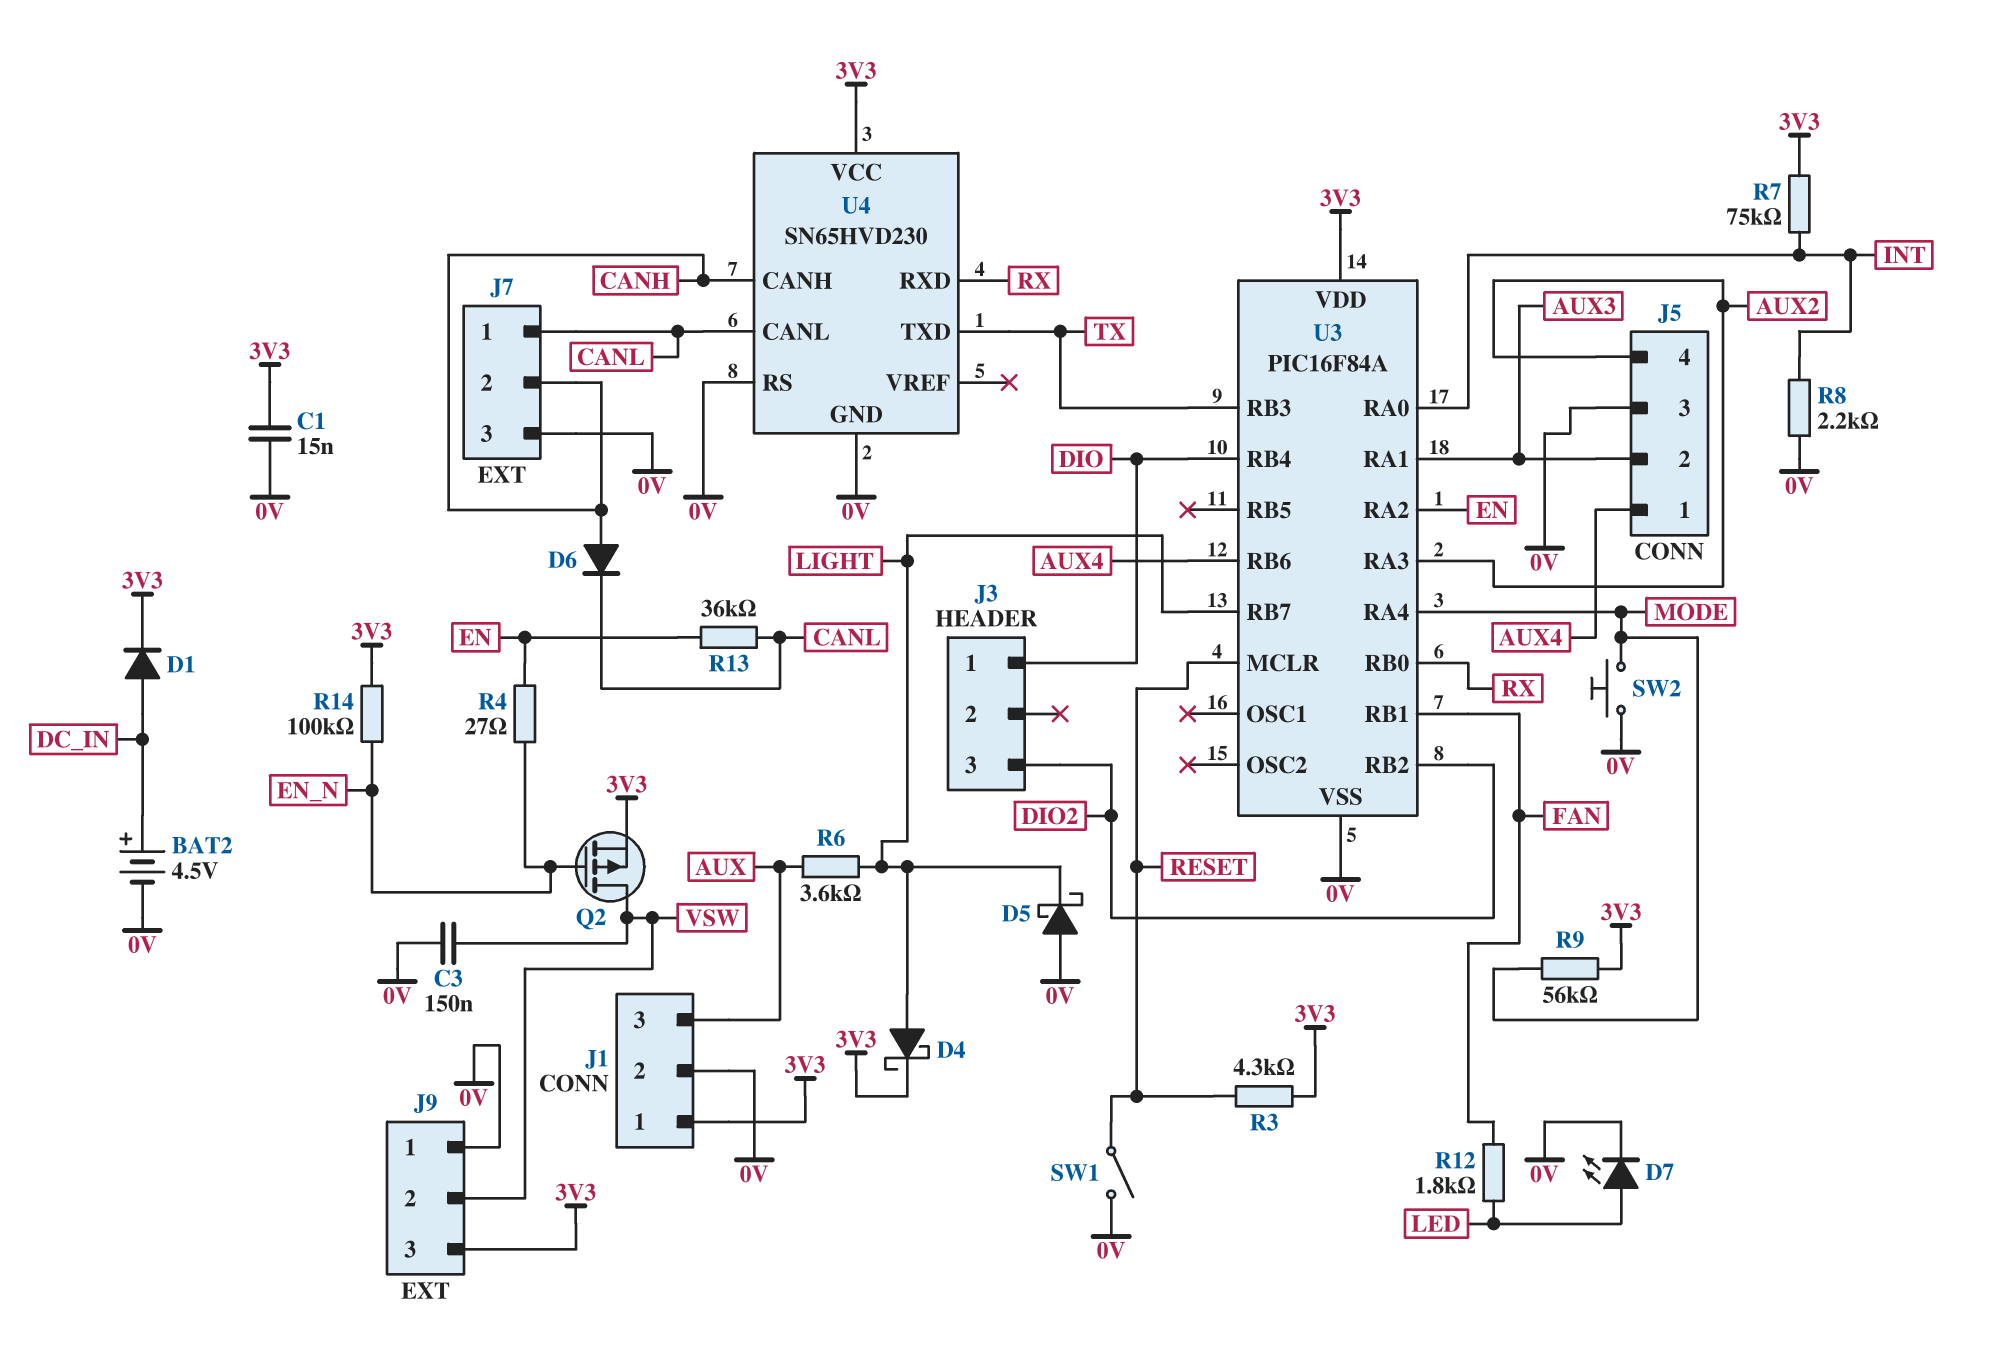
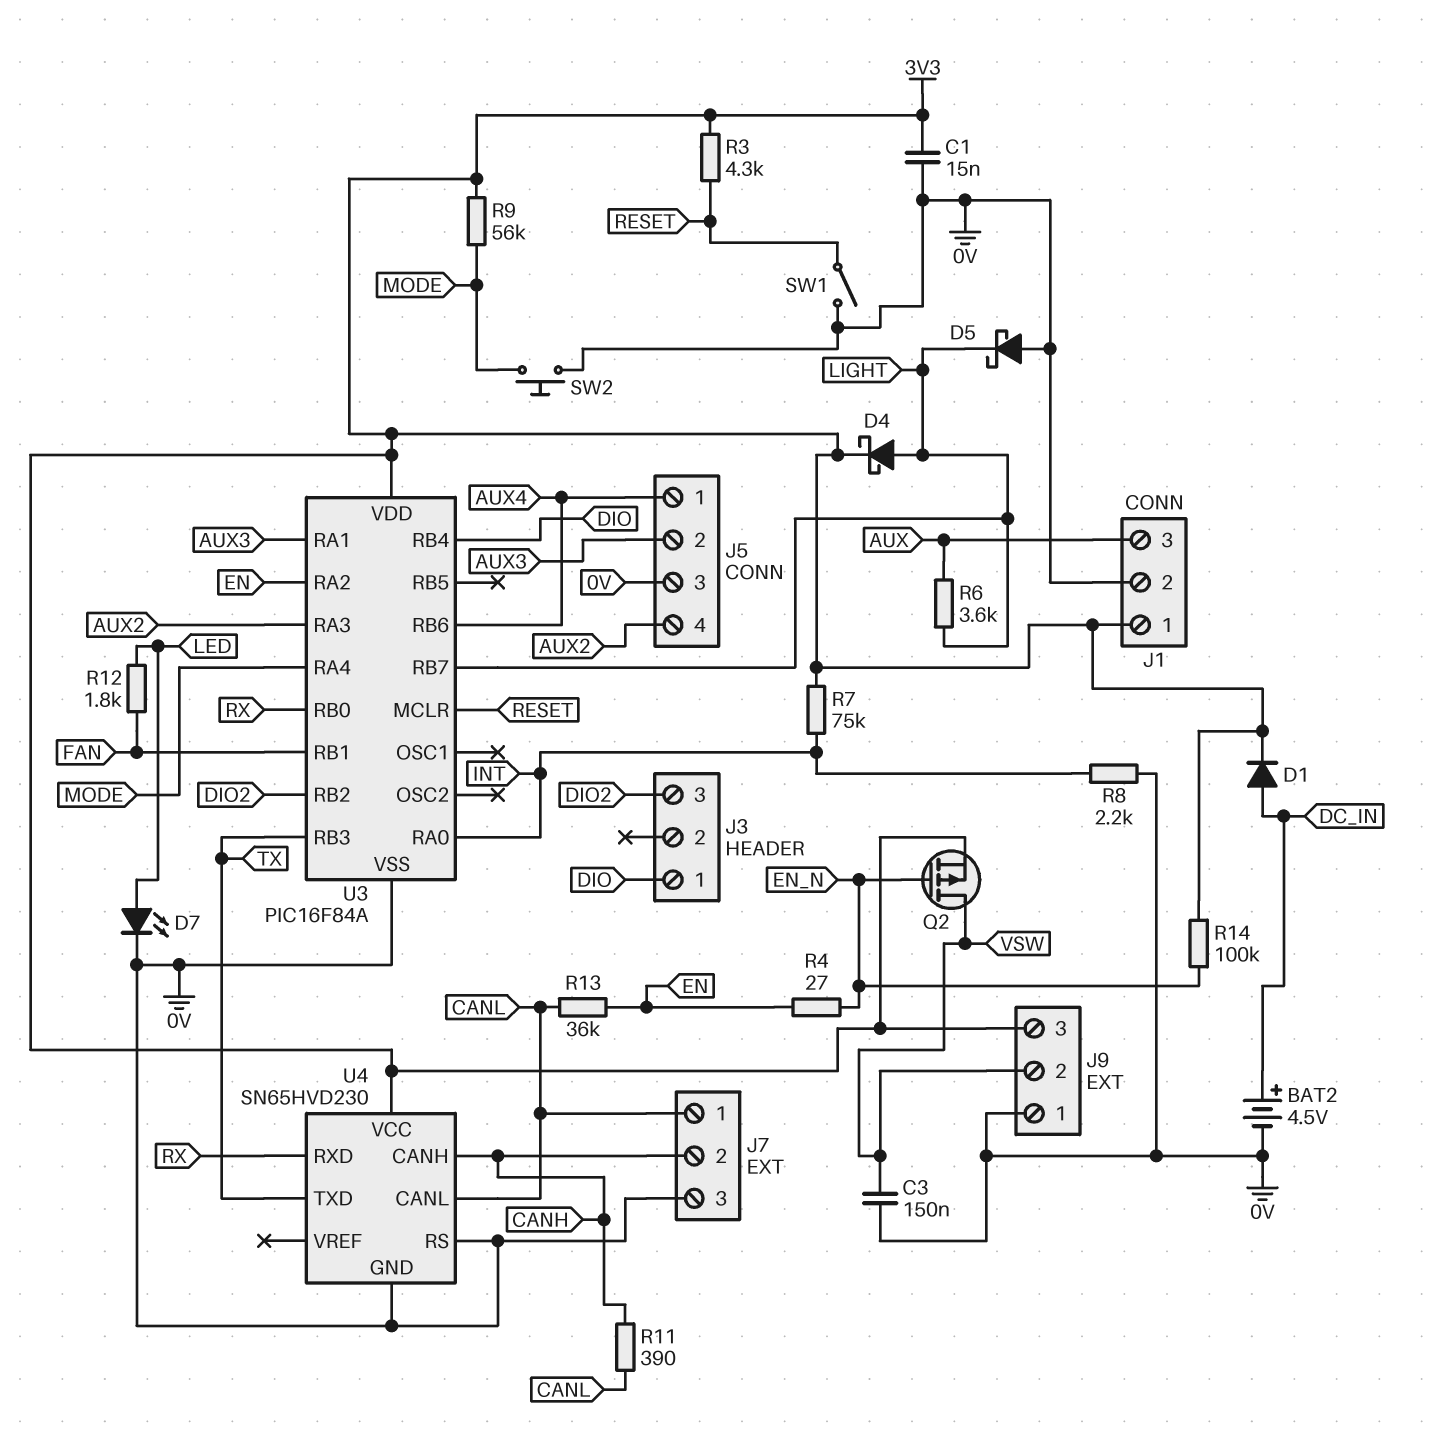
D6: diode (A CANH, K CANL) -> none
R11: none -> 390 (CANH, CANL)

